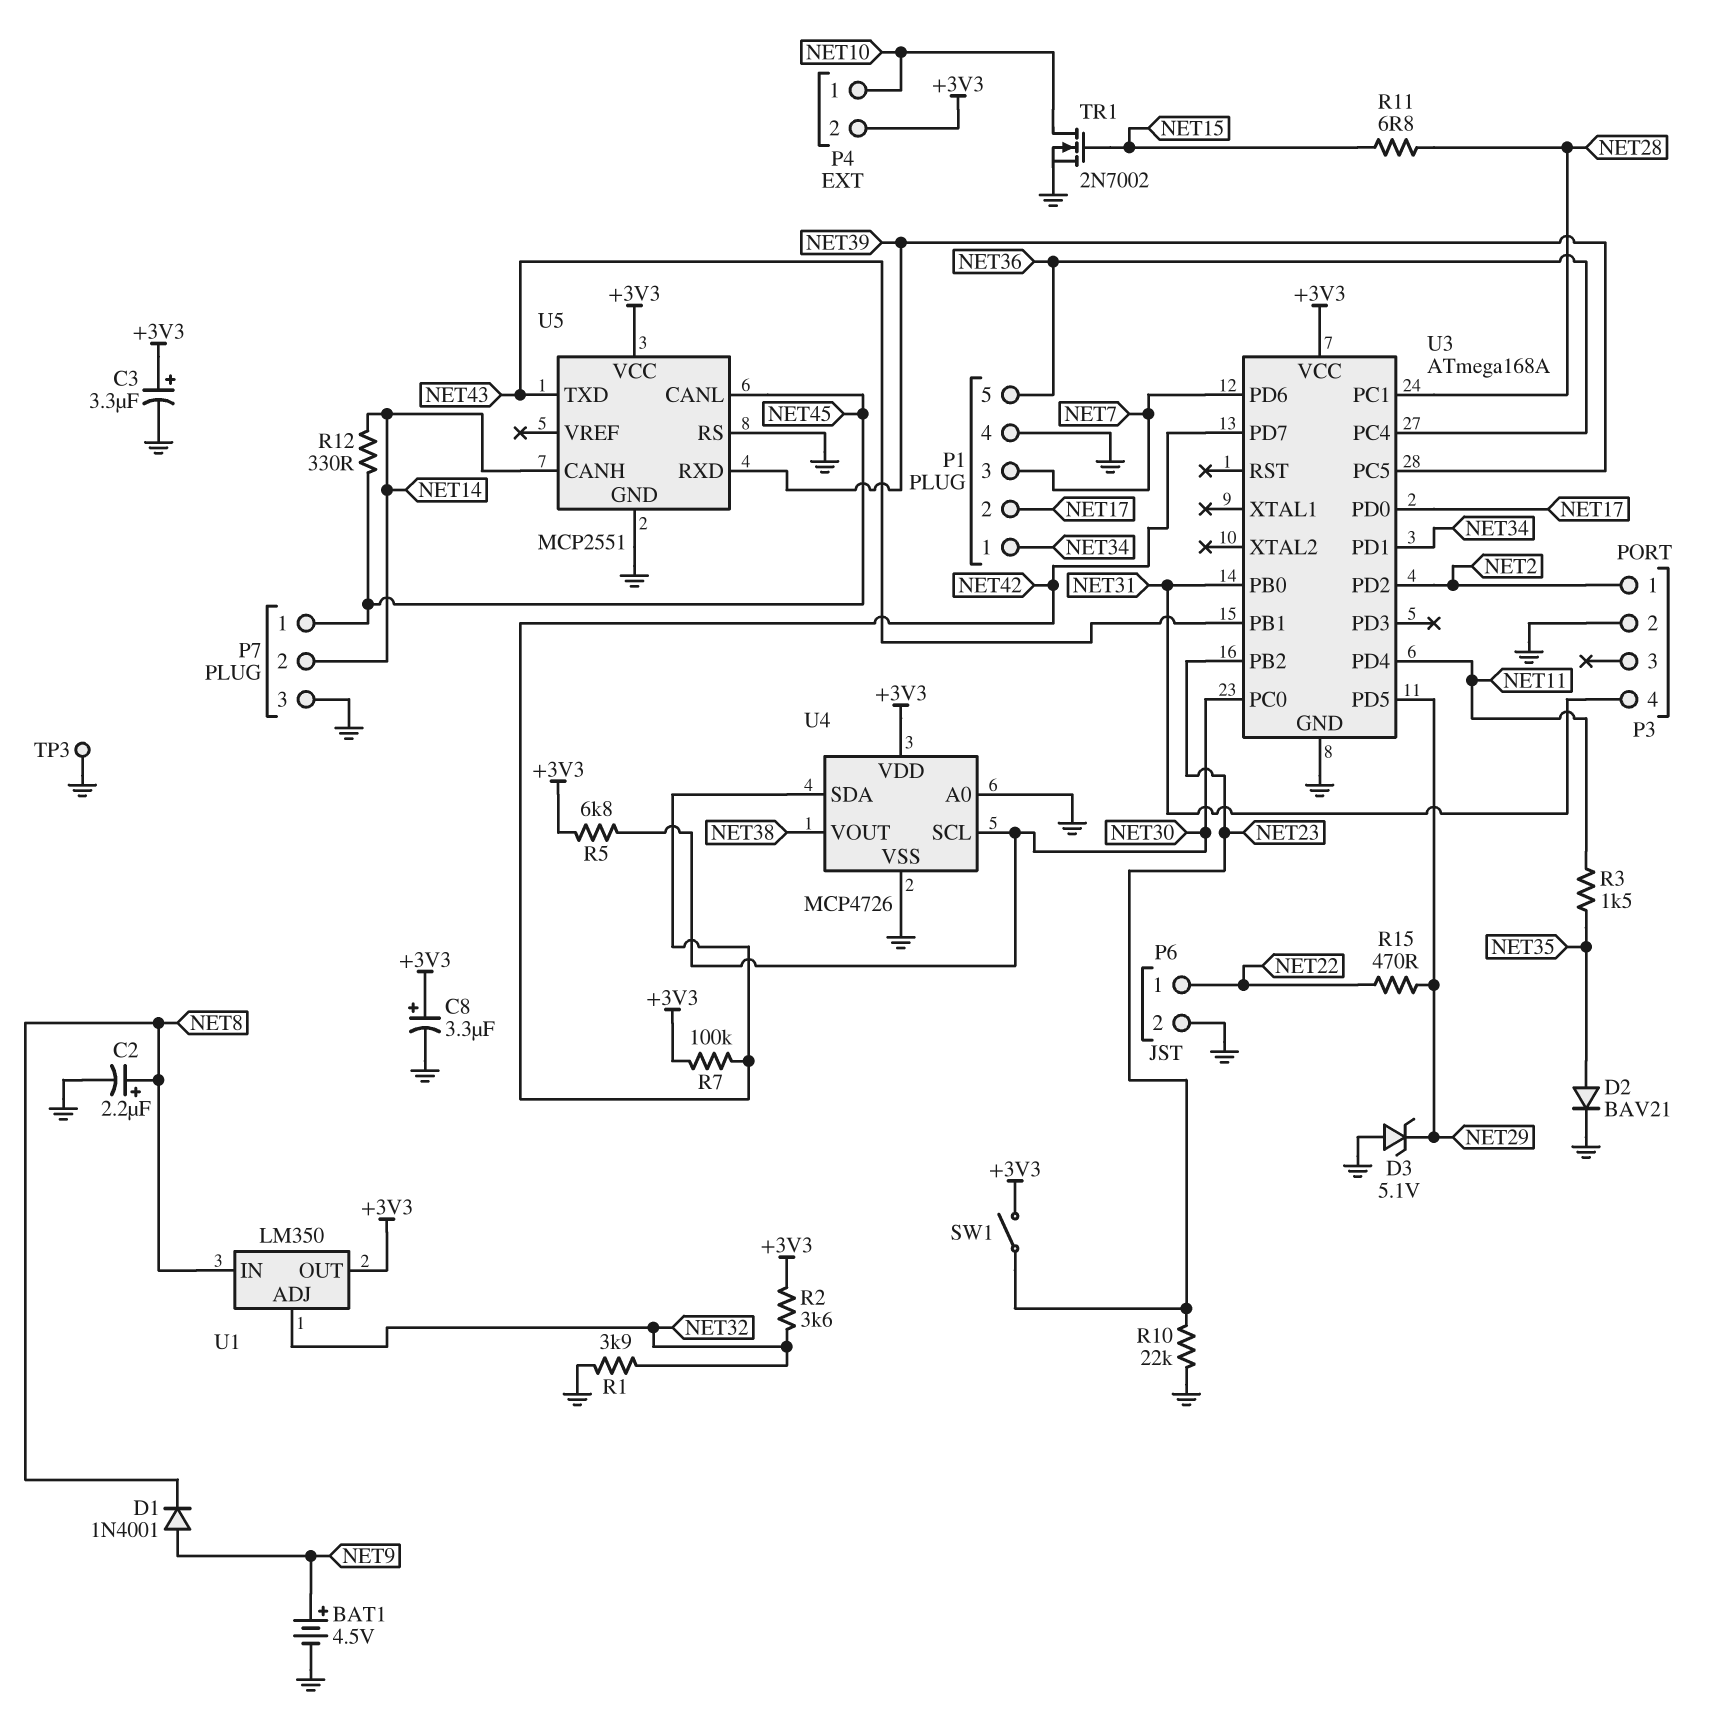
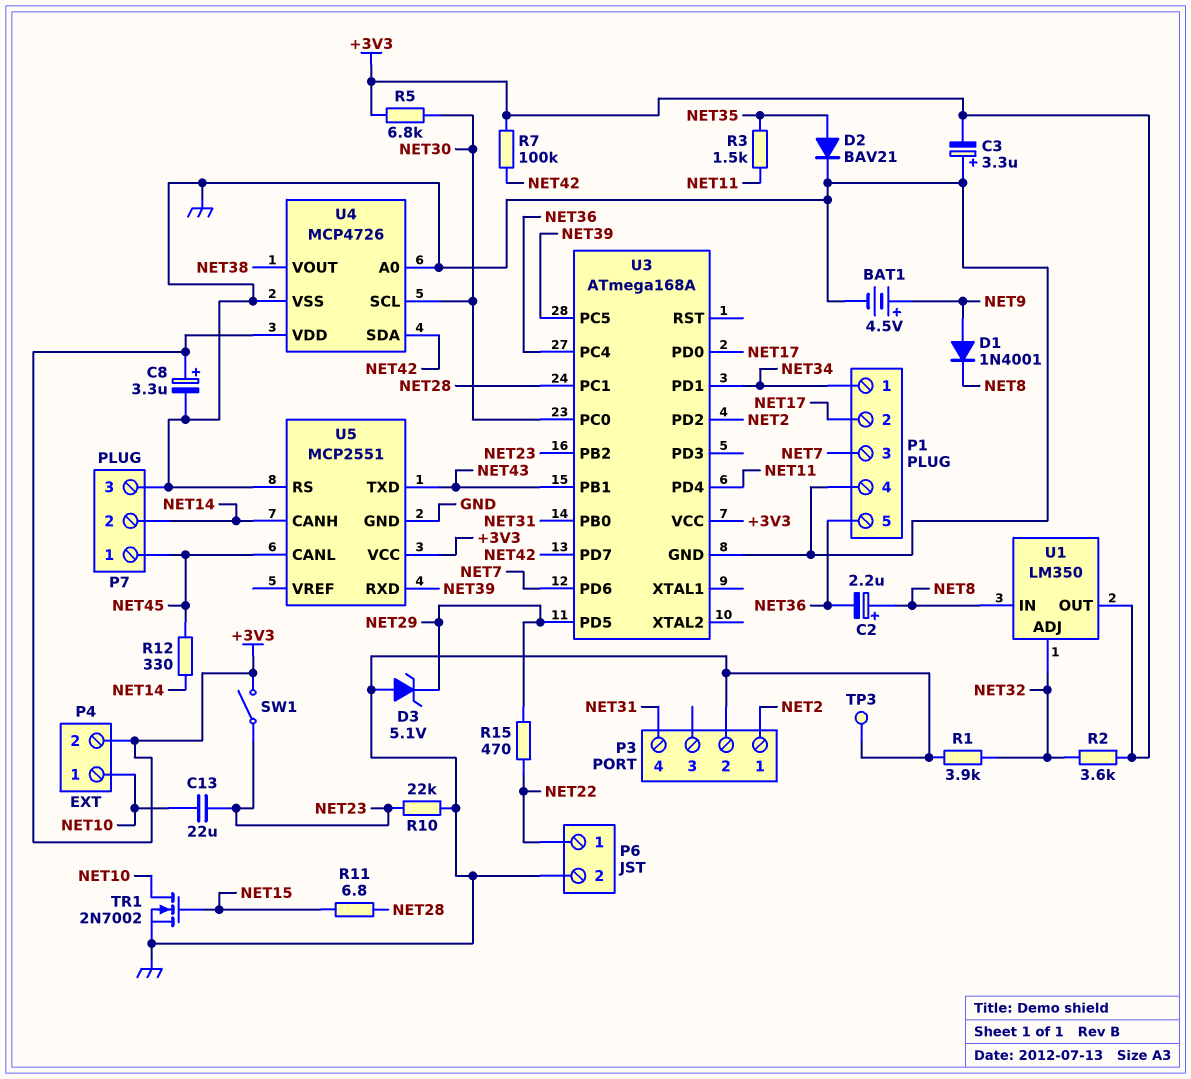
C2: 2.2uF (plus NET8, minus GND) -> 2.2uF (plus NET8, minus NET36)
C3: 3.3uF (plus +3V3, minus GND) -> 3.3uF (plus GND, minus +3V3)
C13: none -> 22uF (NET10, NET23)

